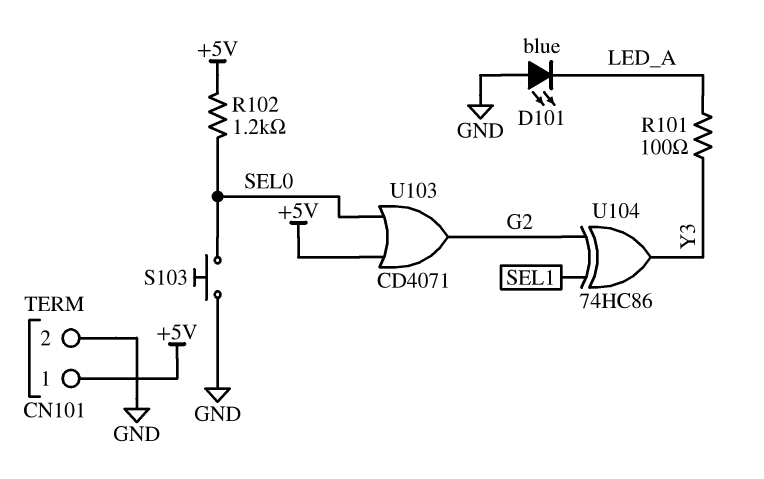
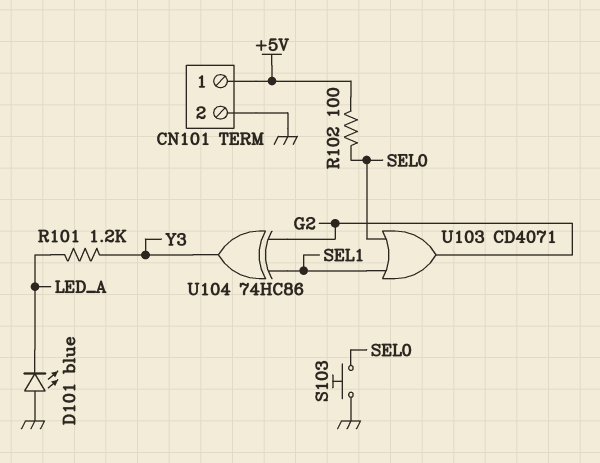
R101: 100 (LED_A, Y3) -> 1.2k (LED_A, Y3)
R102: 1.2k (+5V, SEL0) -> 100 (+5V, SEL0)
U103: OR CD4071 (in +5V, in SEL0, out G2) -> OR CD4071 (in SEL0, in SEL1, out G2)

